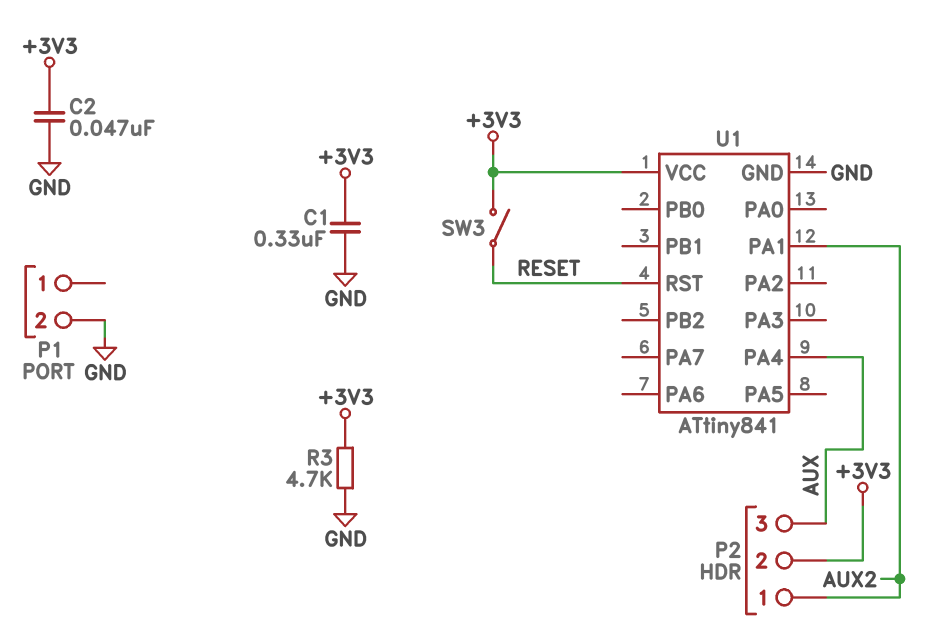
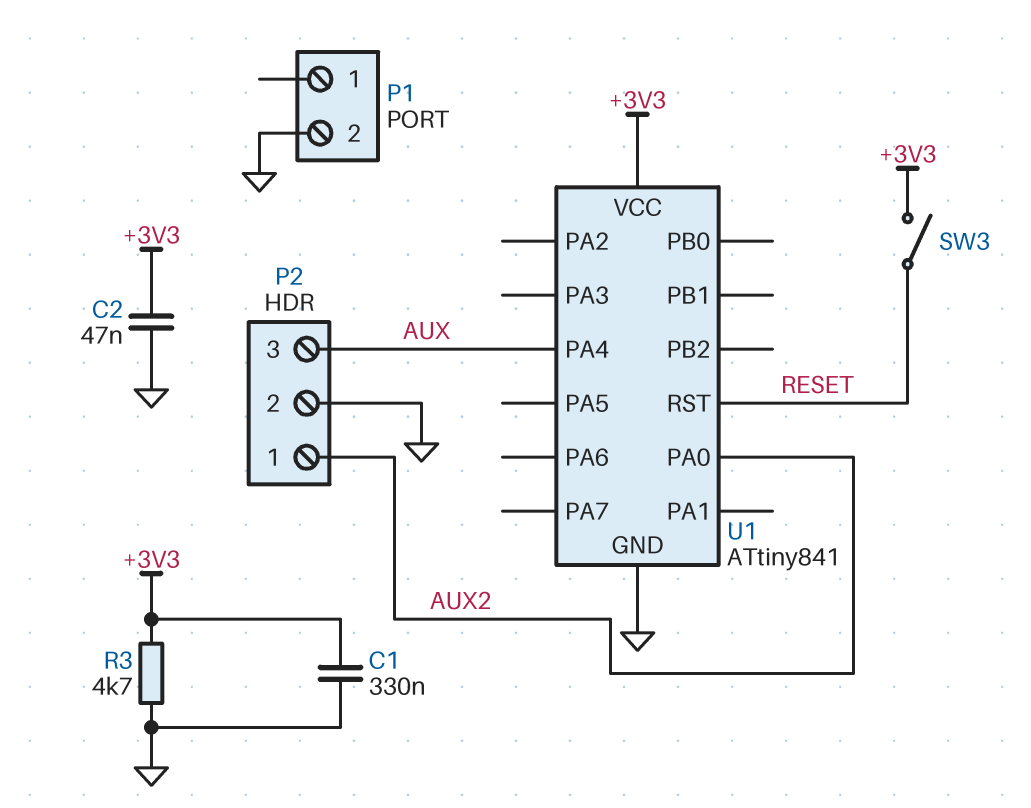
P2 pin 2: +3V3 -> GND
U1 pin PA0: none -> AUX2
U1 pin PA1: AUX2 -> none

